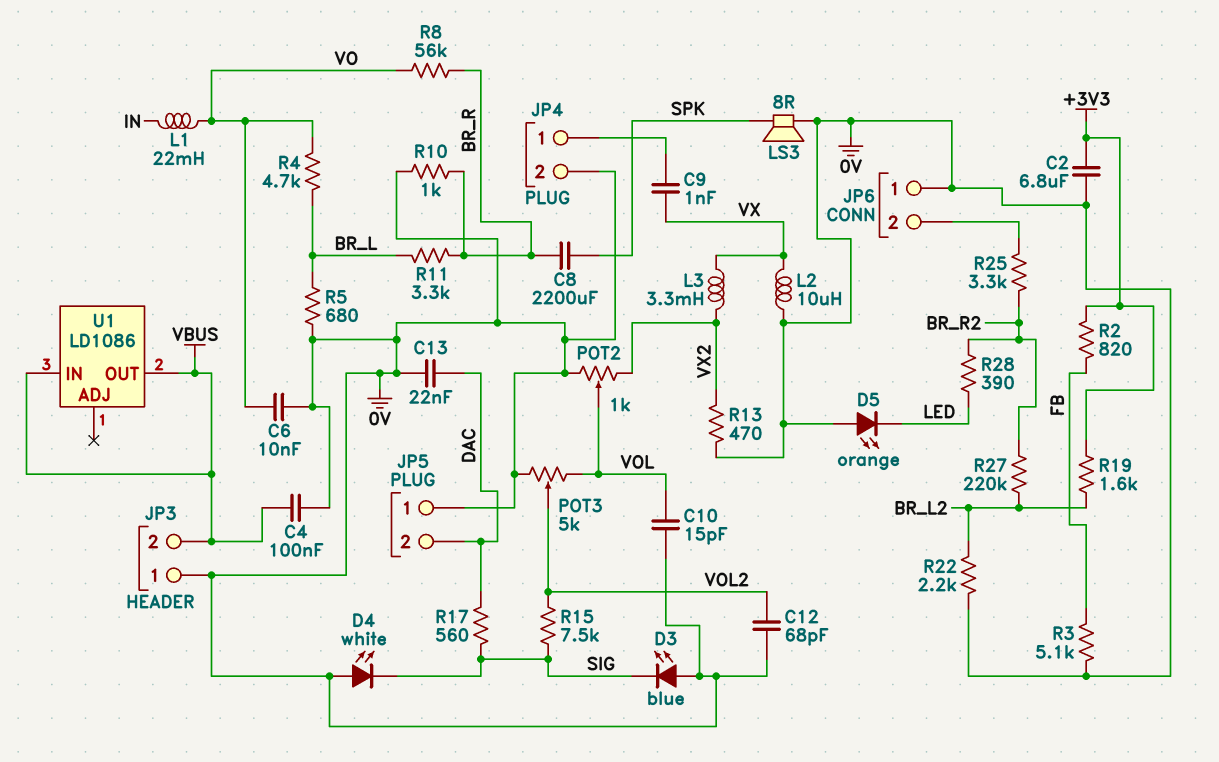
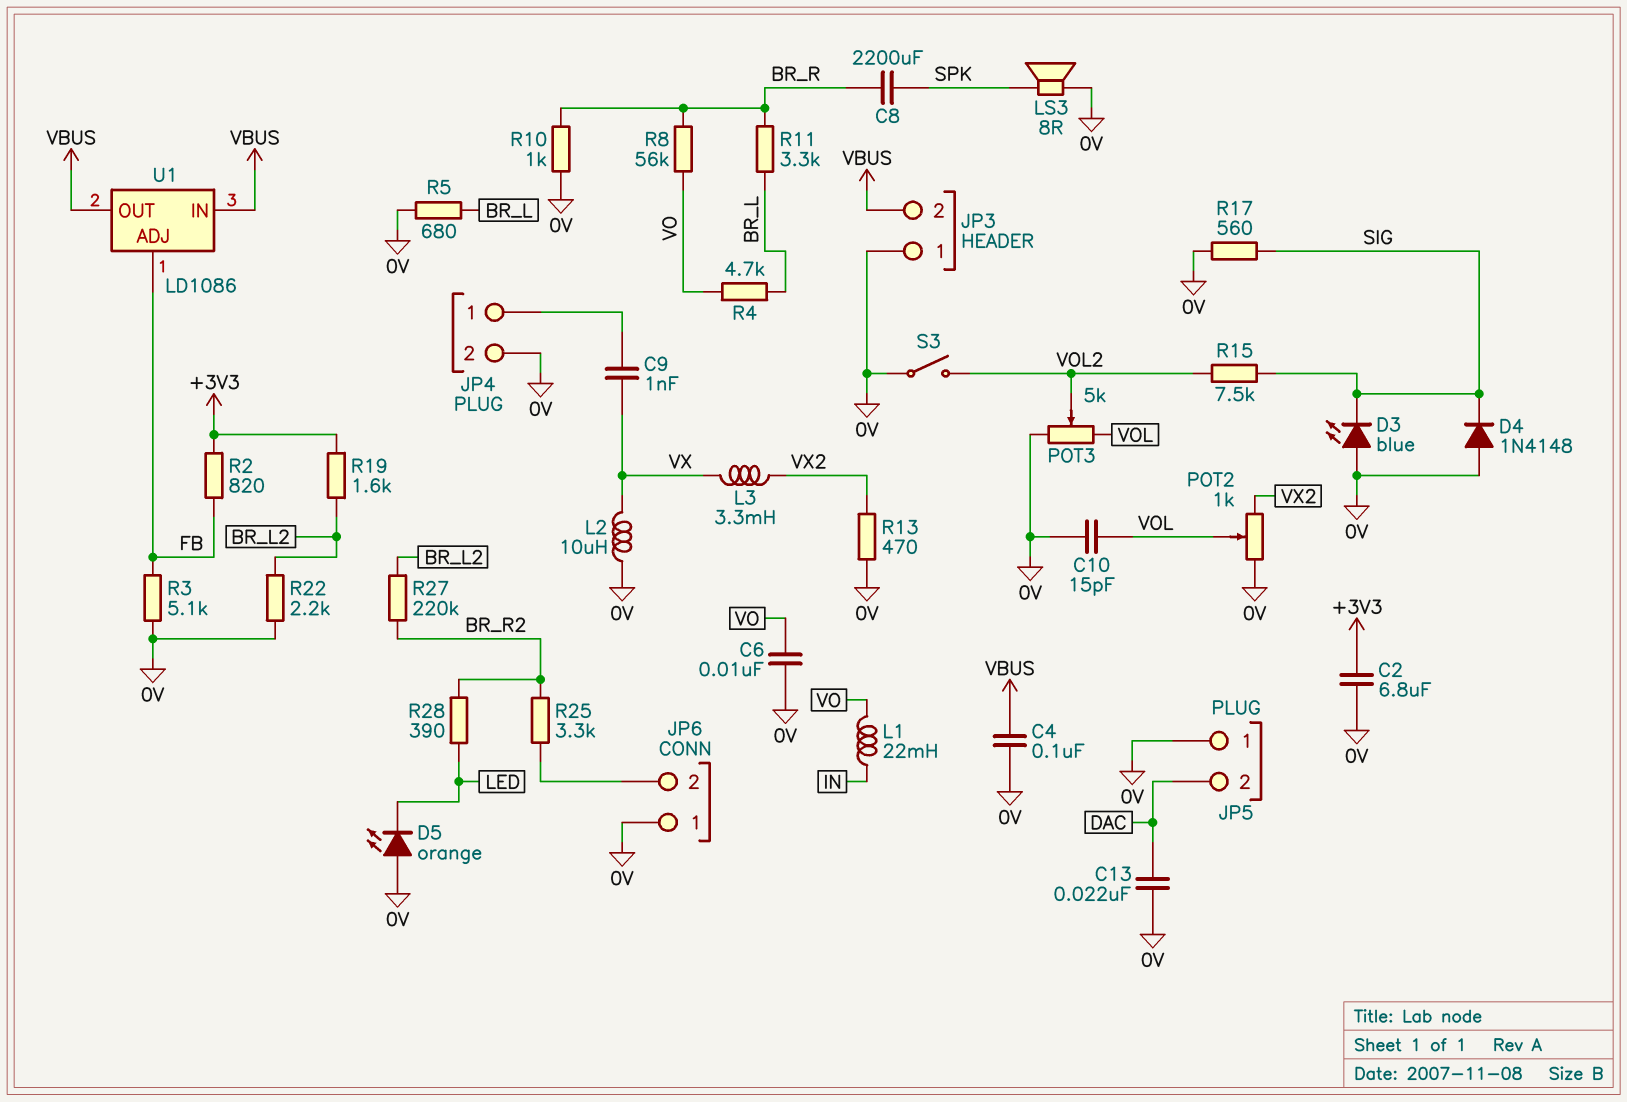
C12: 68pF (0V, VOL2) -> none
D4: LED white (A 0V, K SIG) -> diode 1N4148 (A 0V, K SIG)
R17: 560 (DAC, SIG) -> 560 (0V, SIG)
S3: none -> switch (0V, VOL2)
U1 pin ADJ: none -> FB

